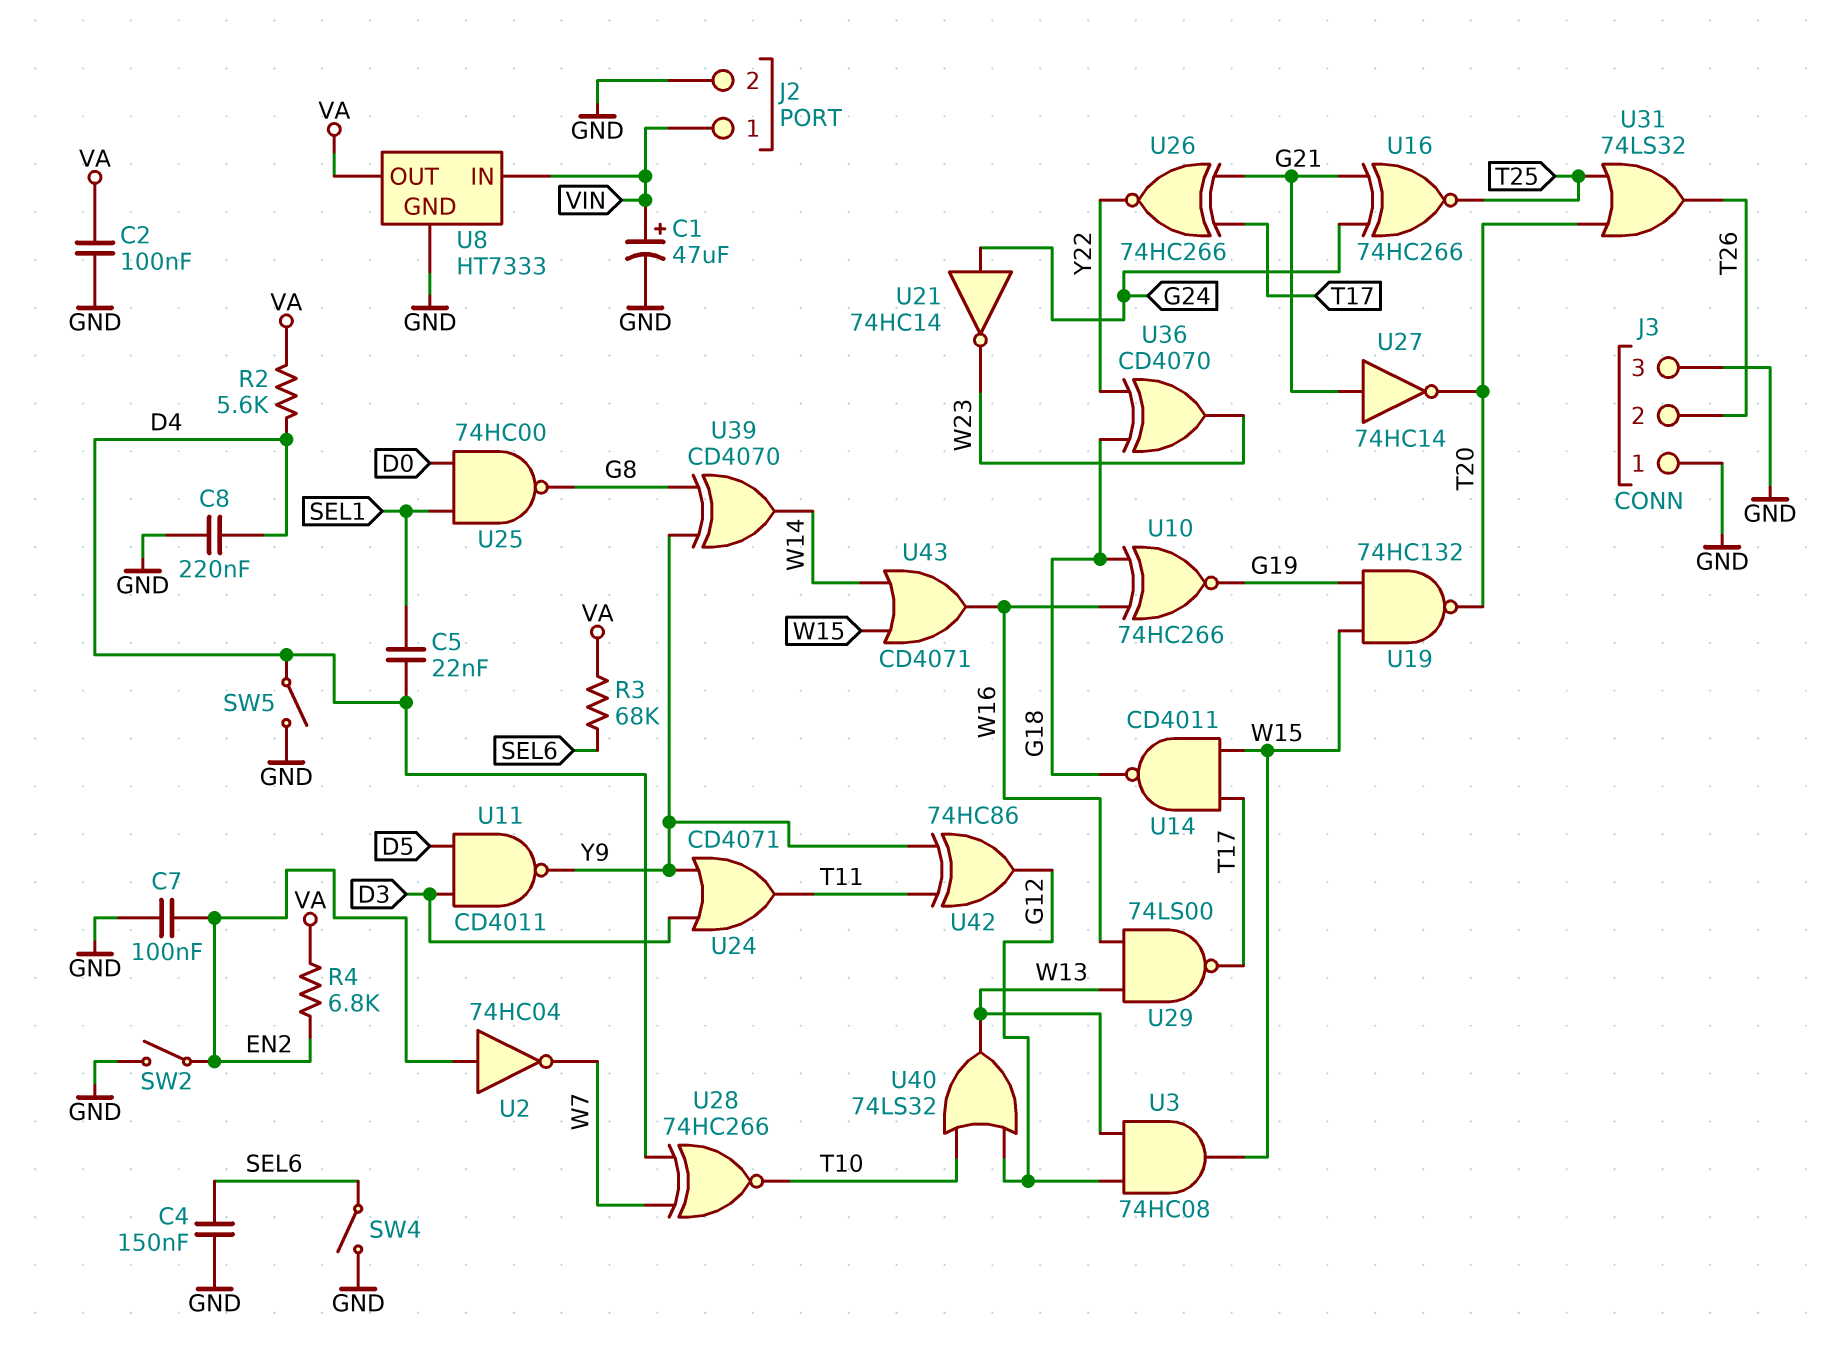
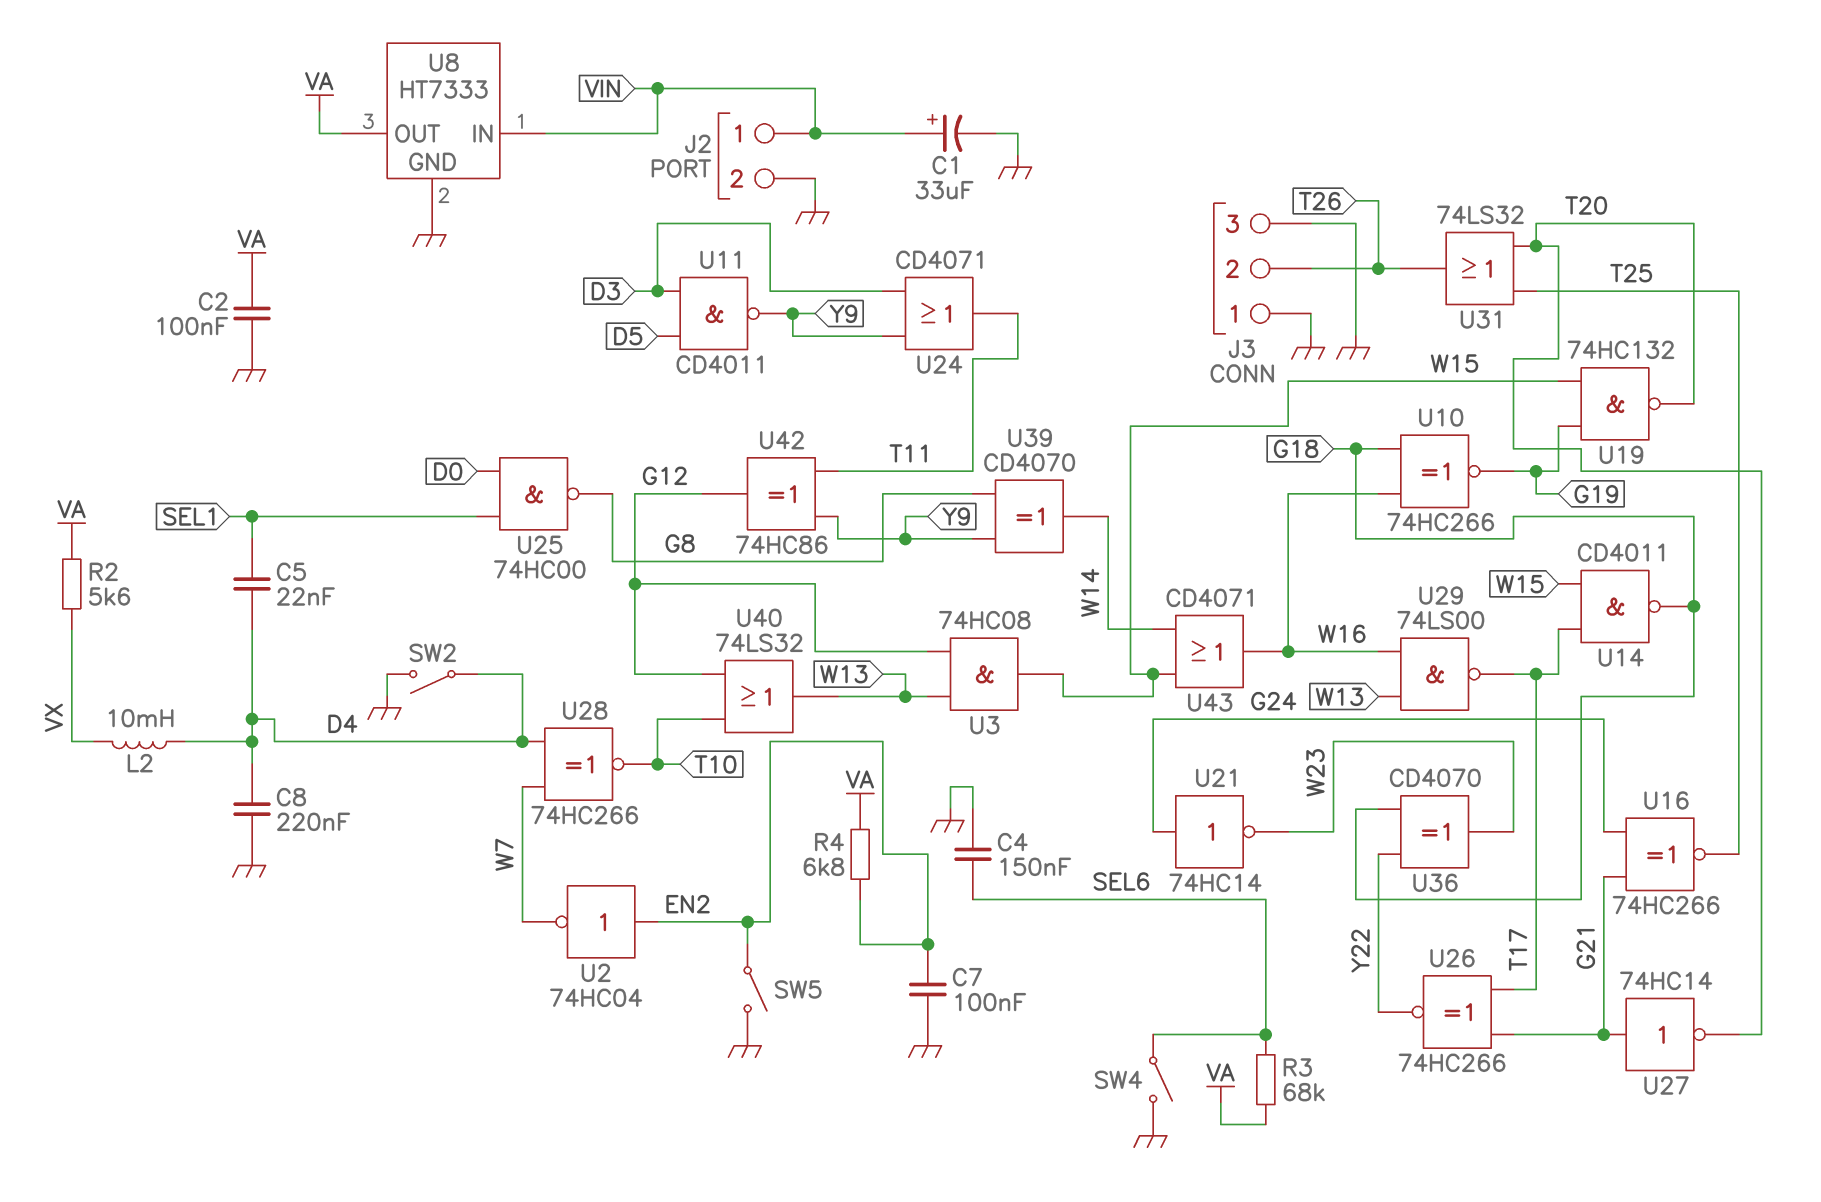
C1: 47uF (plus VIN, minus GND) -> 33uF (plus VIN, minus GND)
L2: none -> 10mH (D4, VX)
R2: 5.6k (D4, VA) -> 5.6k (VA, VX)
SW2: switch (EN2, GND) -> switch (D4, GND)
SW5: switch (D4, GND) -> switch (EN2, GND)

